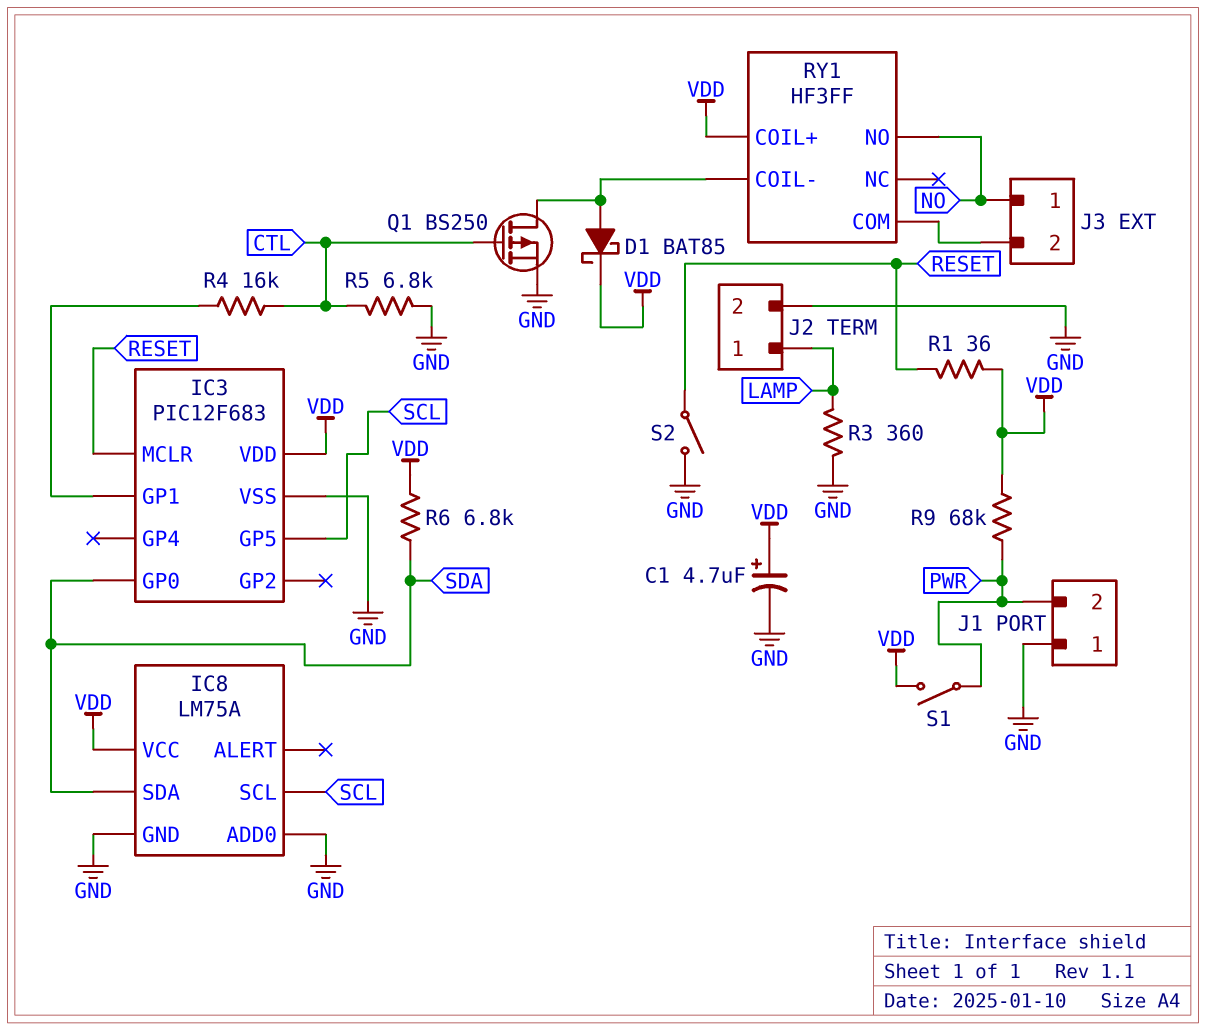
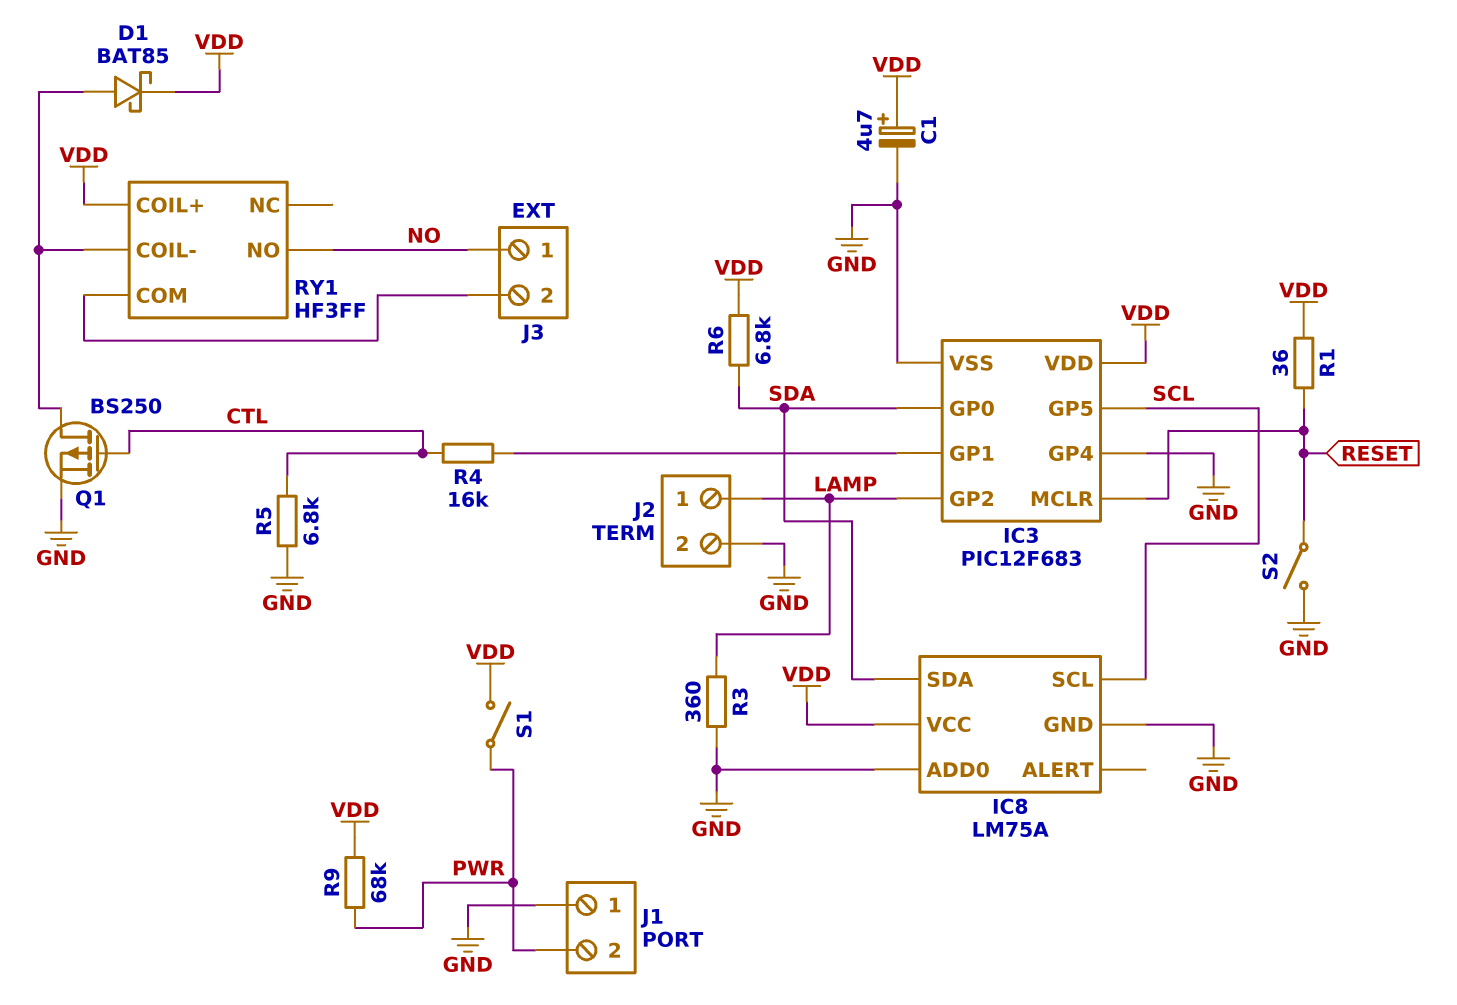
IC3 pin GP2: none -> LAMP
IC3 pin GP4: none -> GND

